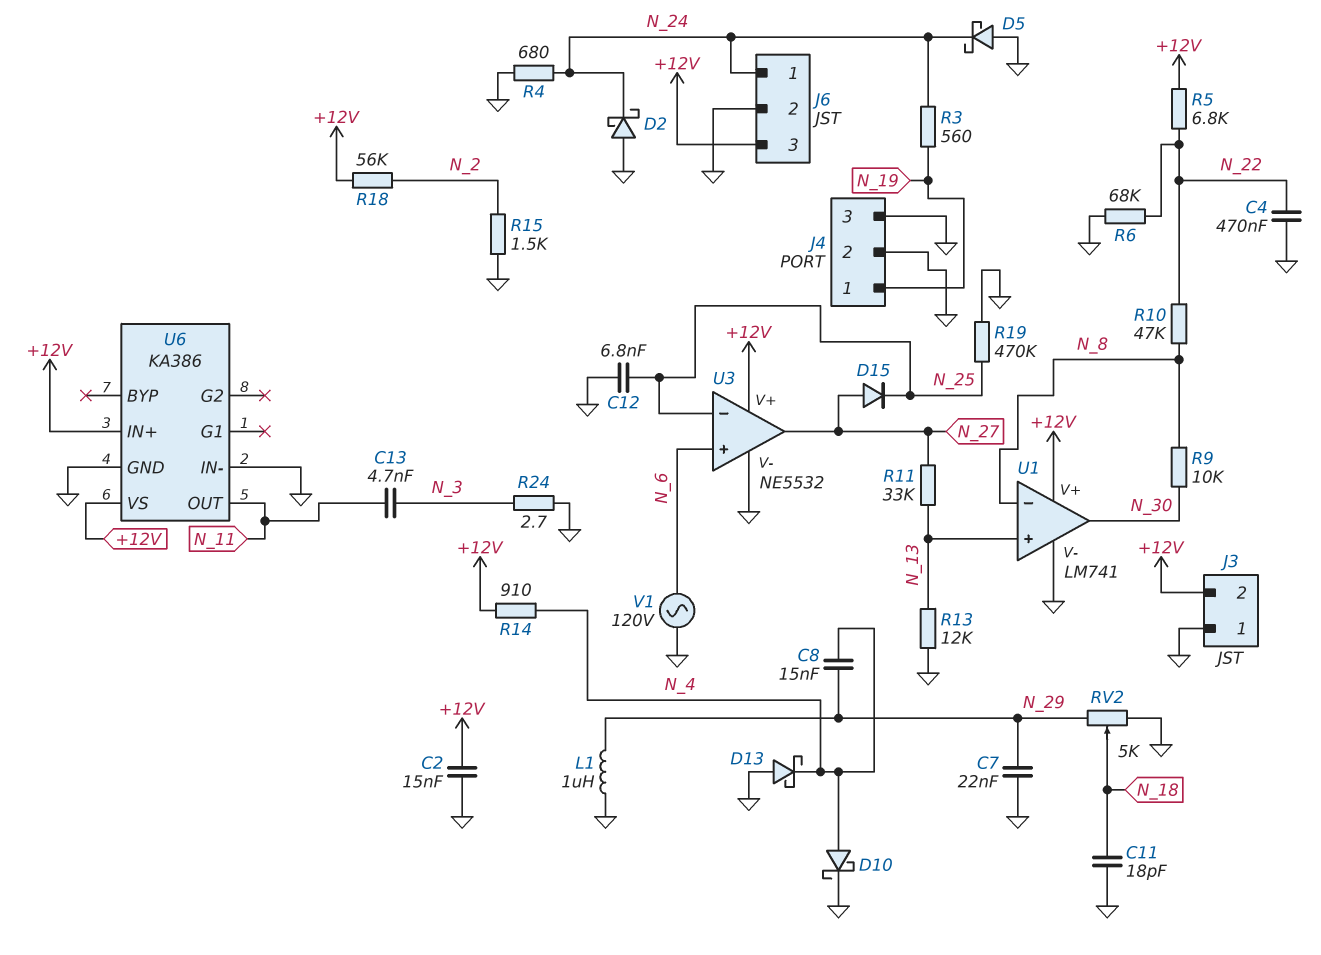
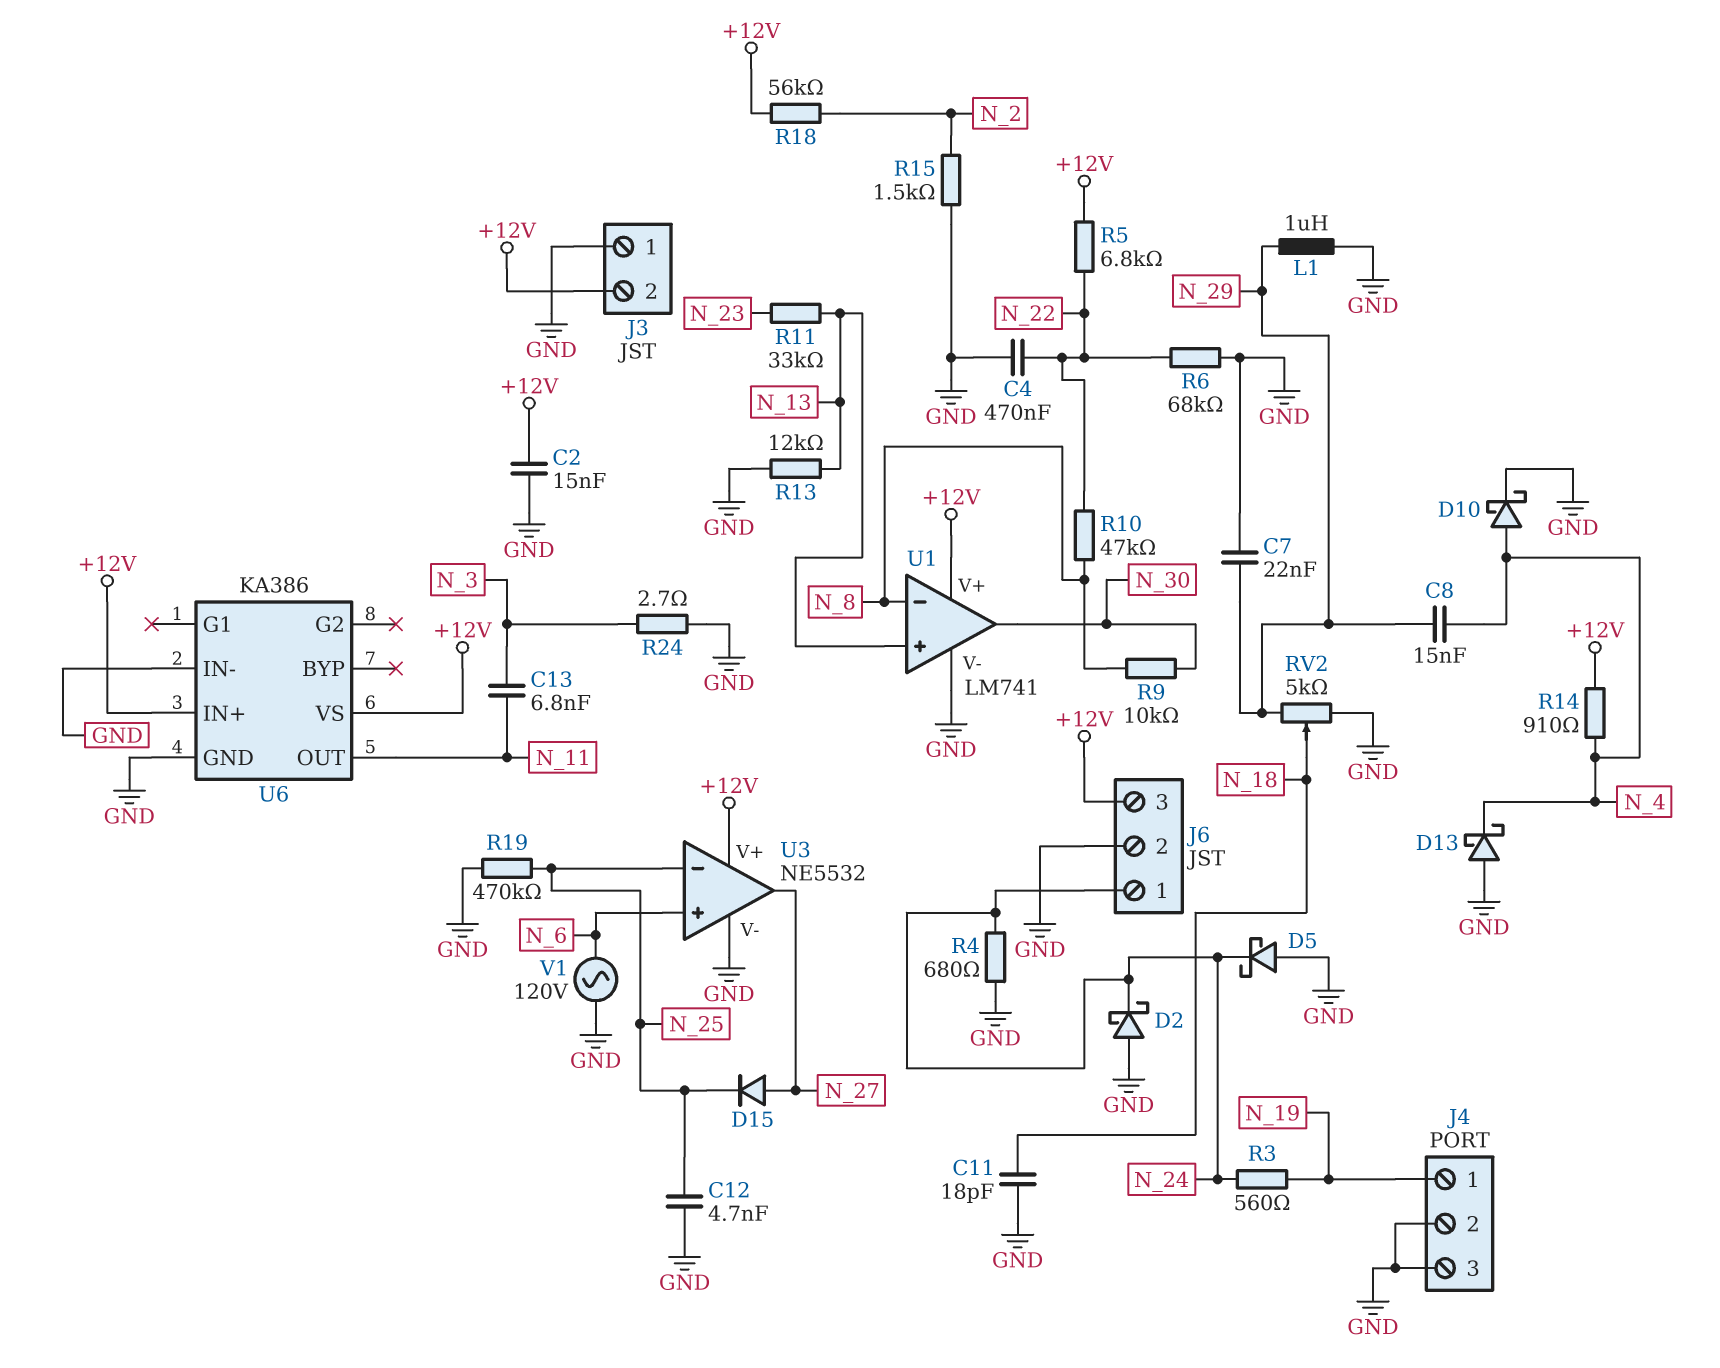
C12: 6.8nF (GND, N_25) -> 4.7nF (GND, N_25)
C13: 4.7nF (N_3, N_11) -> 6.8nF (N_3, N_11)
R11: 33k (N_13, N_27) -> 33k (N_13, N_23)

